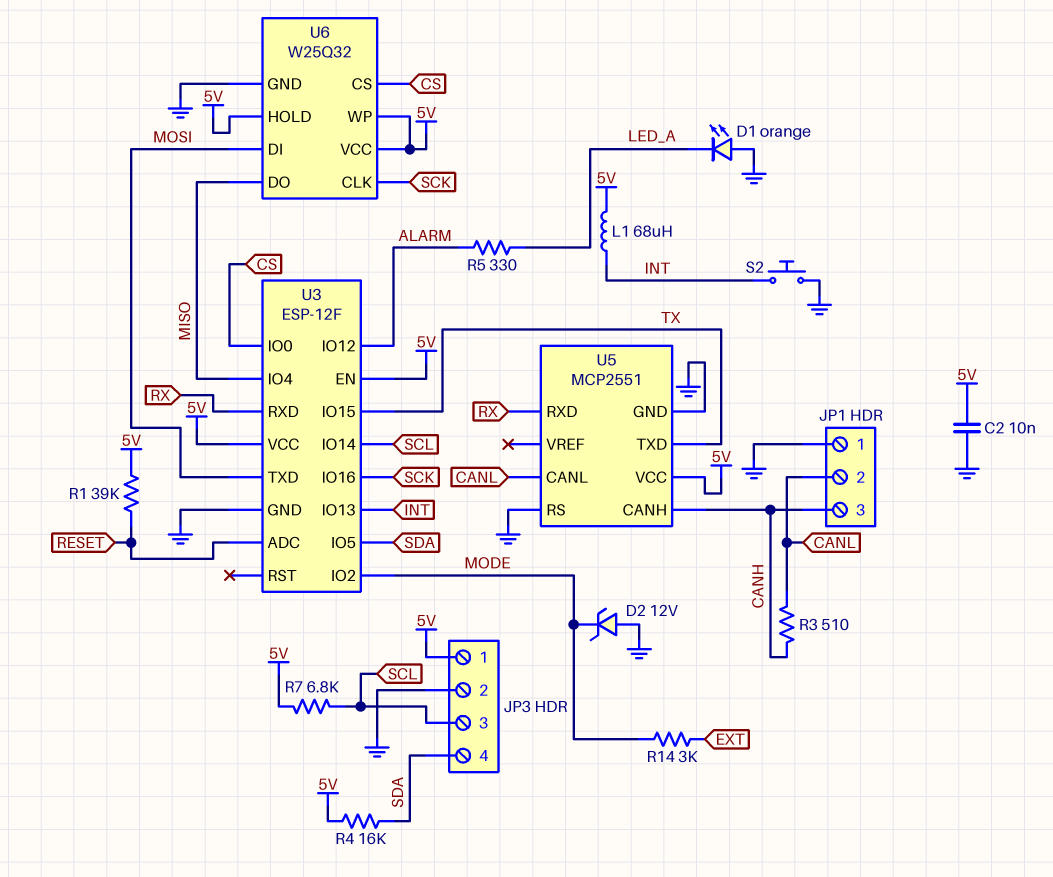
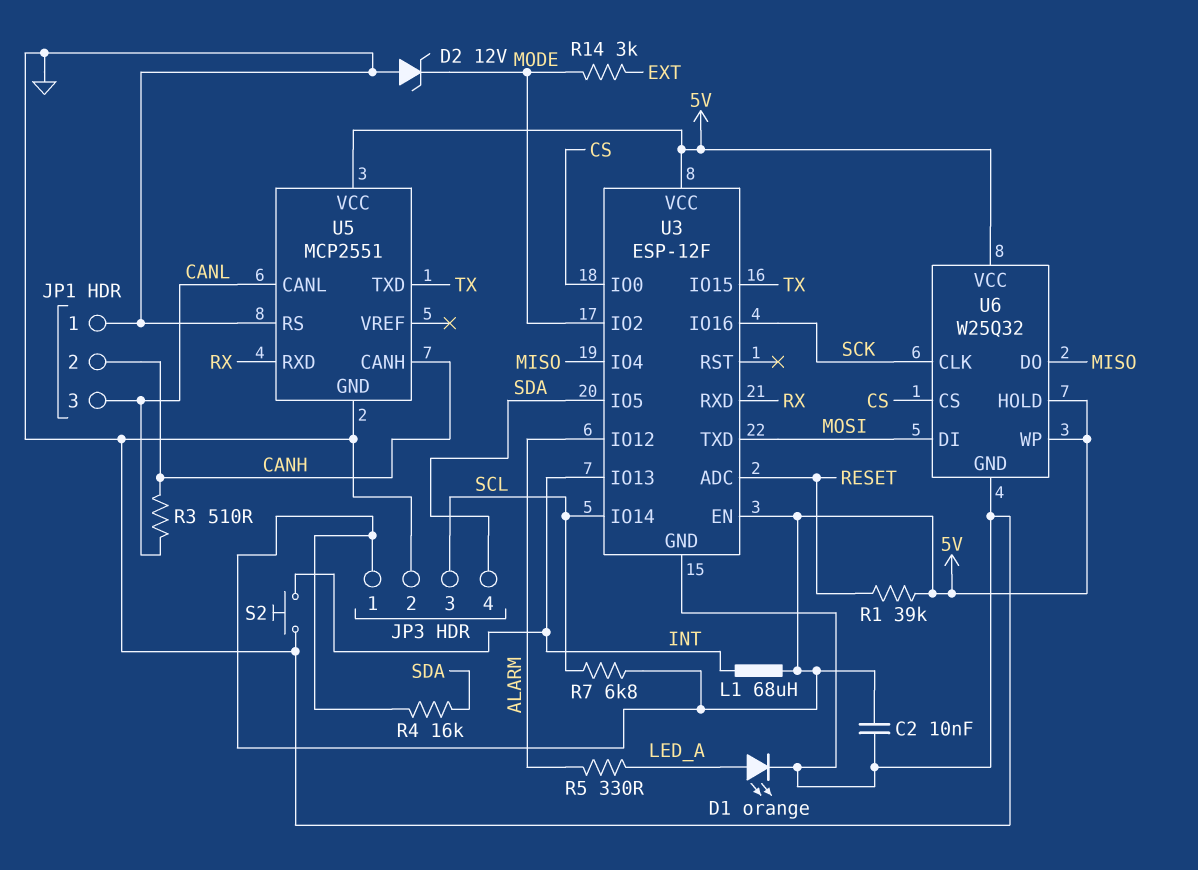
D1: LED orange (A GND, K LED_A) -> LED orange (A LED_A, K GND)
JP1 pin 2: CANL -> CANH
JP1 pin 3: CANH -> CANL

